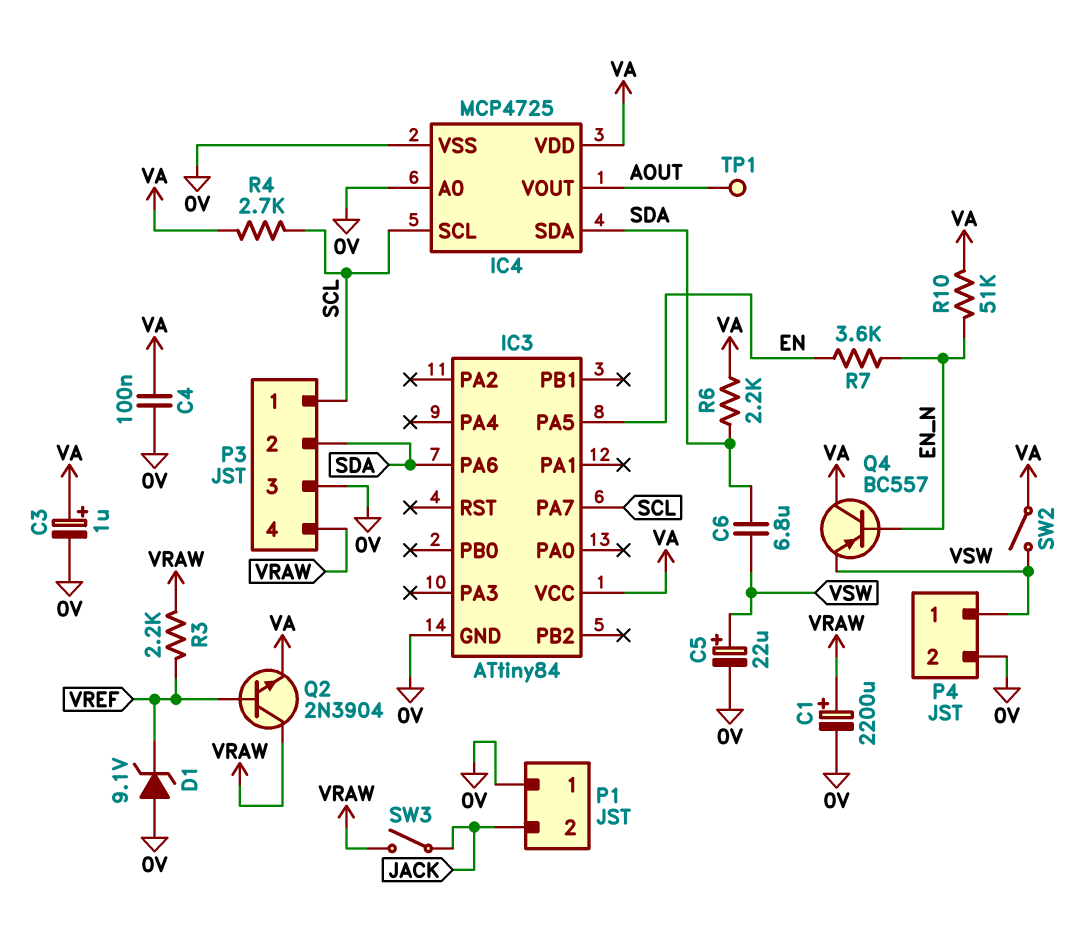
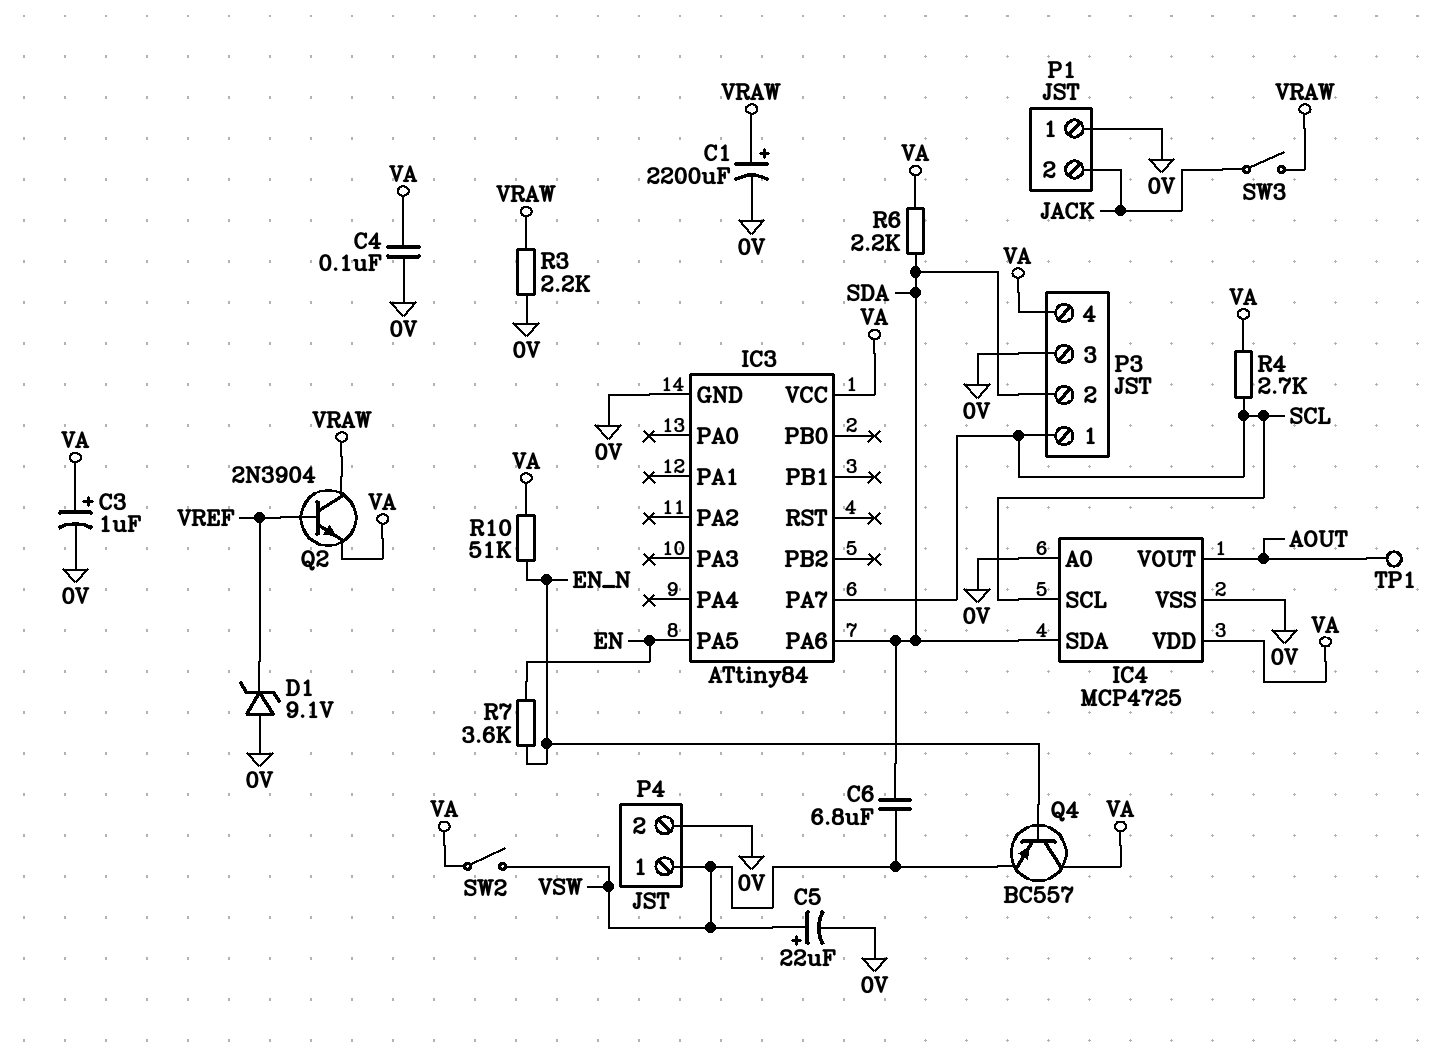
P3 pin 4: VRAW -> VA
R3: 2.2k (VRAW, VREF) -> 2.2k (0V, VRAW)

